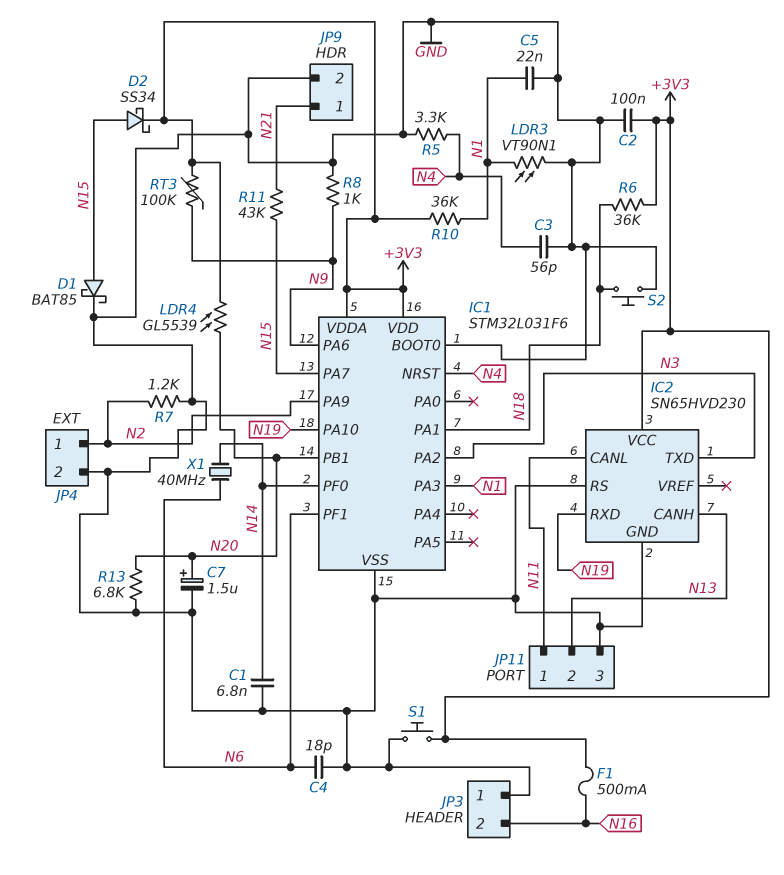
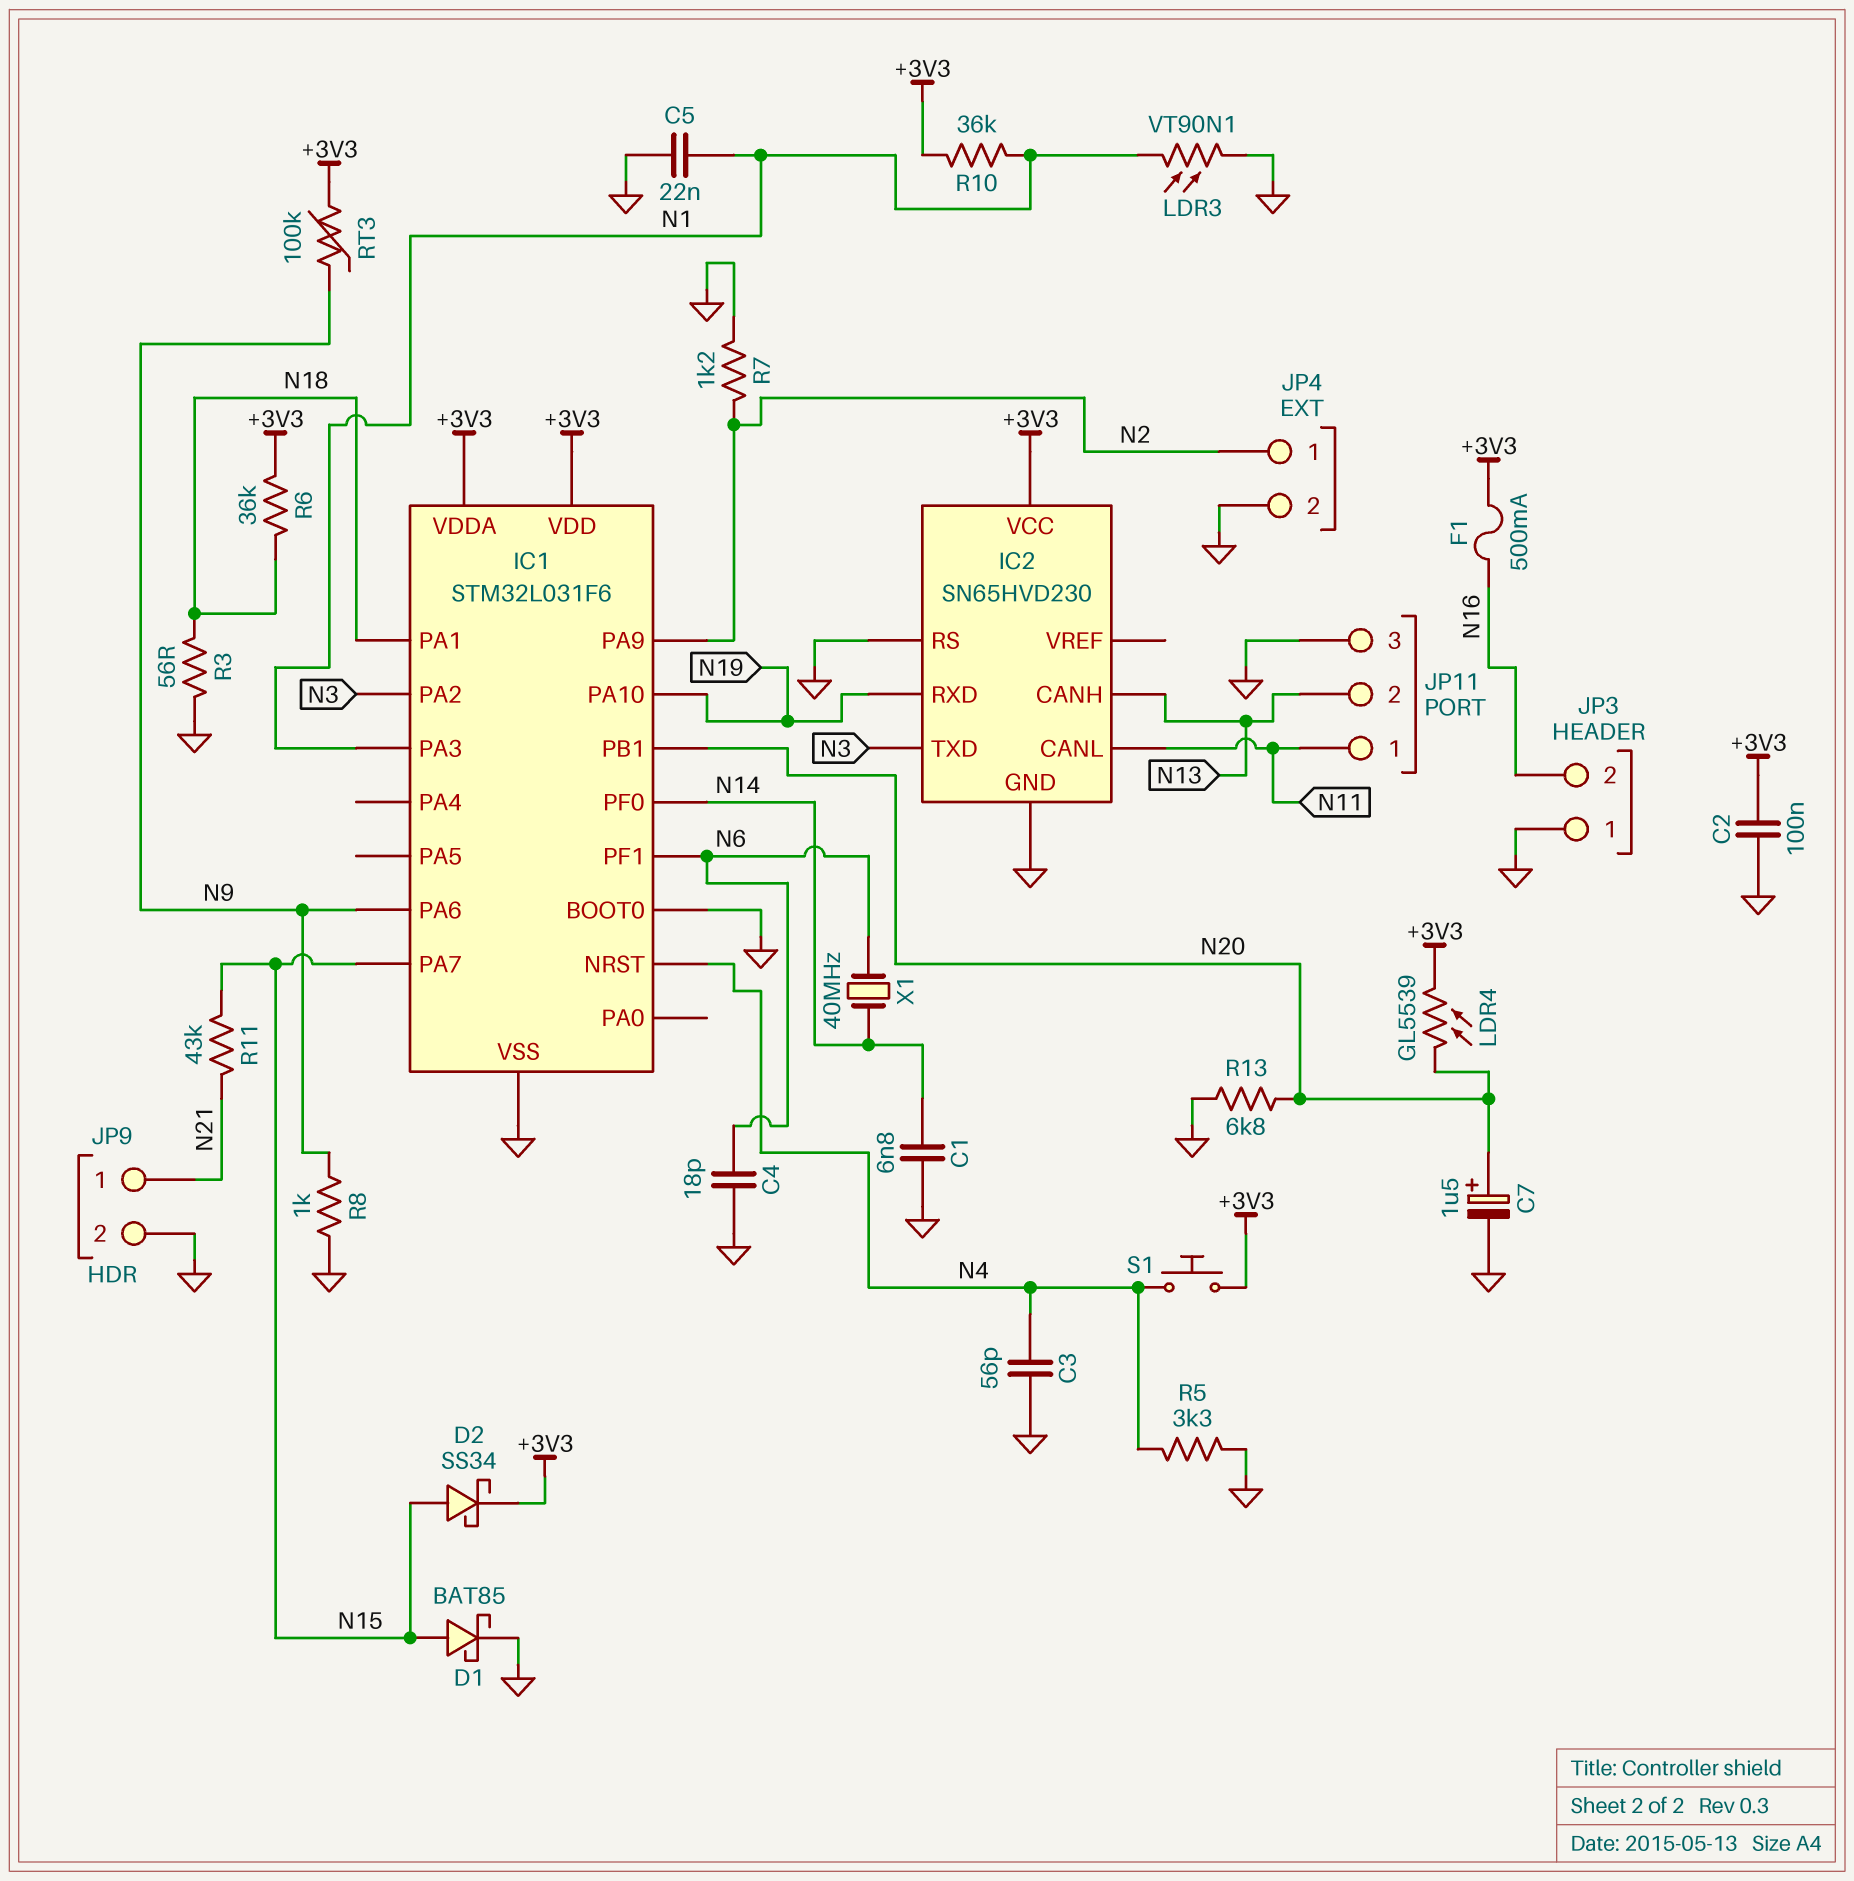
R3: none -> 56 (GND, N18)
S1: button (+3V3, GND) -> button (+3V3, N4)
S2: button (GND, N18) -> none

